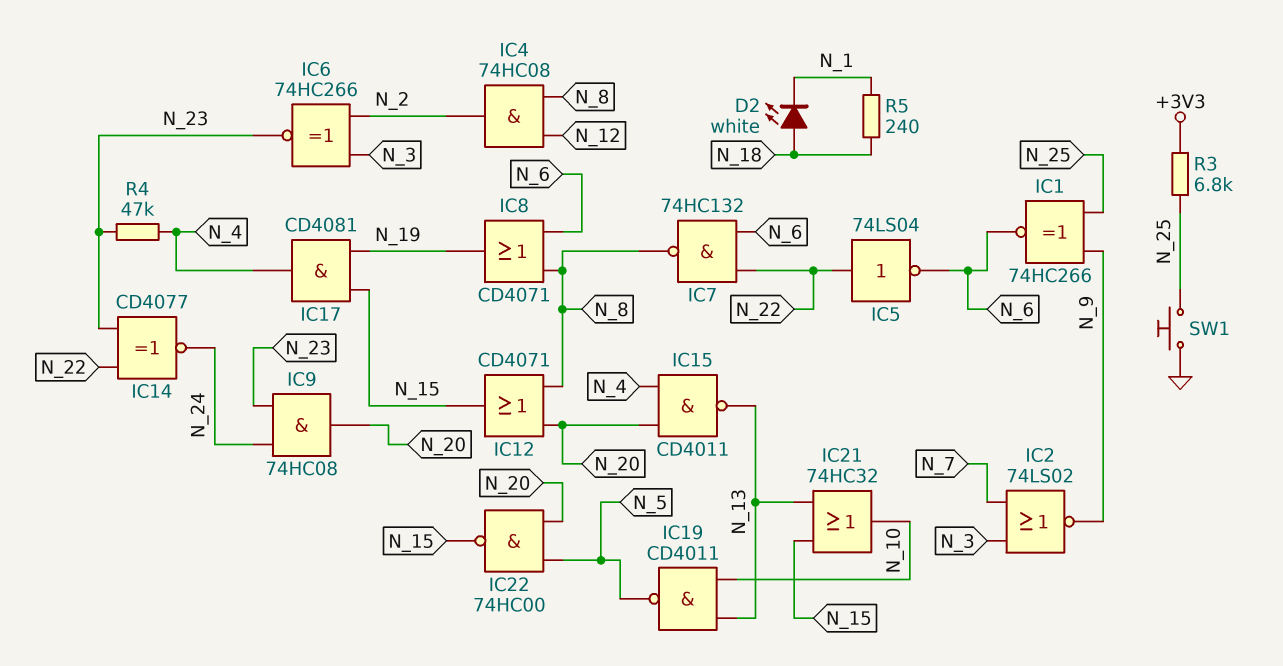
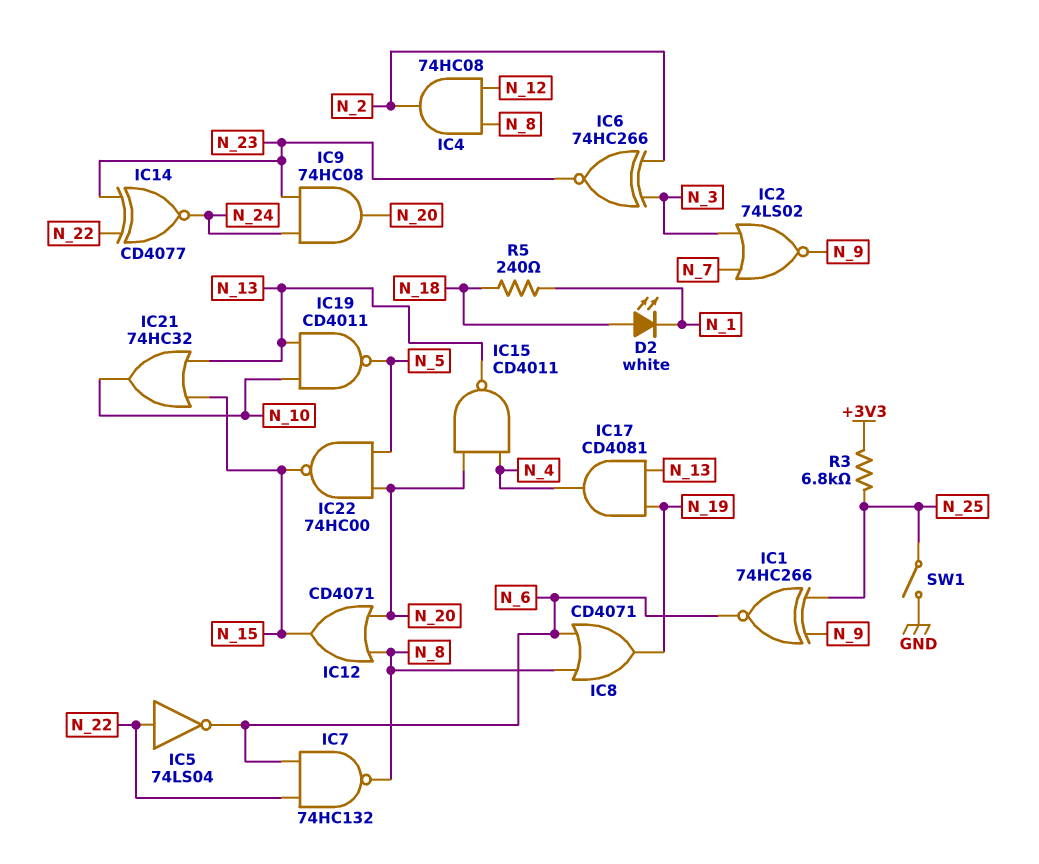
IC17: AND CD4081 (in N_15, in N_19, out N_4) -> AND CD4081 (in N_13, in N_19, out N_4)
R4: 47k (N_4, N_23) -> none
SW1: button (GND, N_25) -> switch (GND, N_25)

